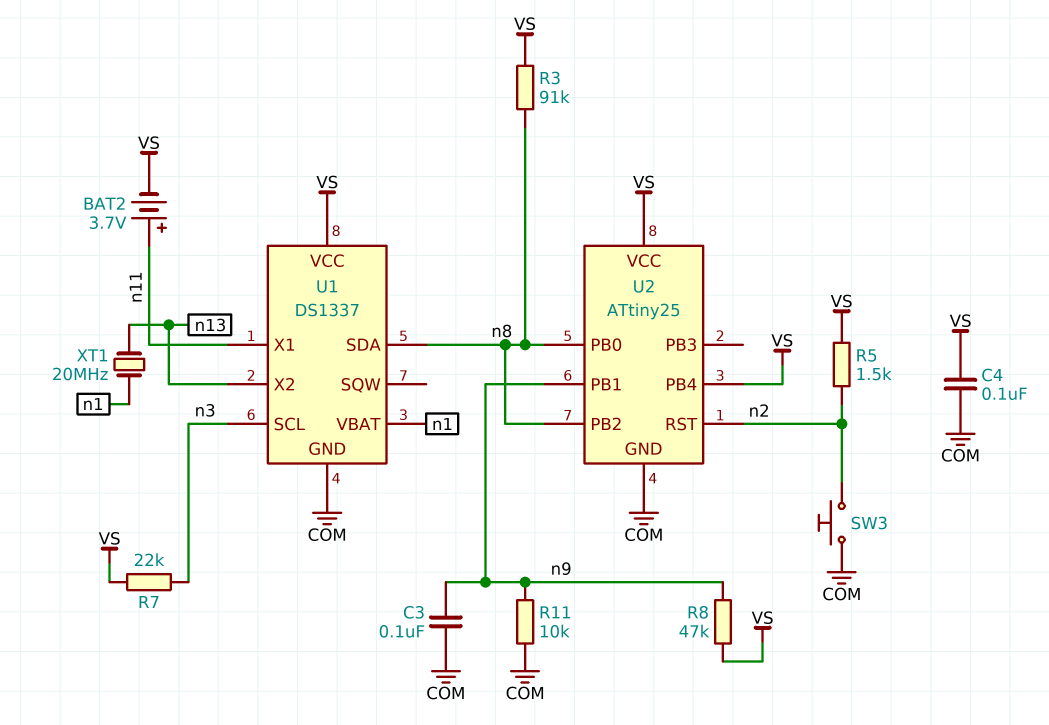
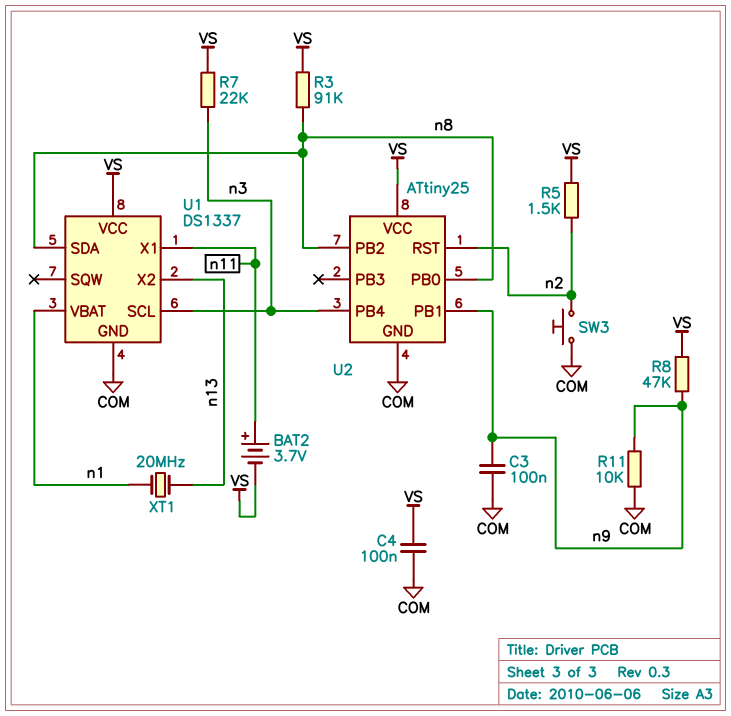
U2 pin PB4: VS -> n3

